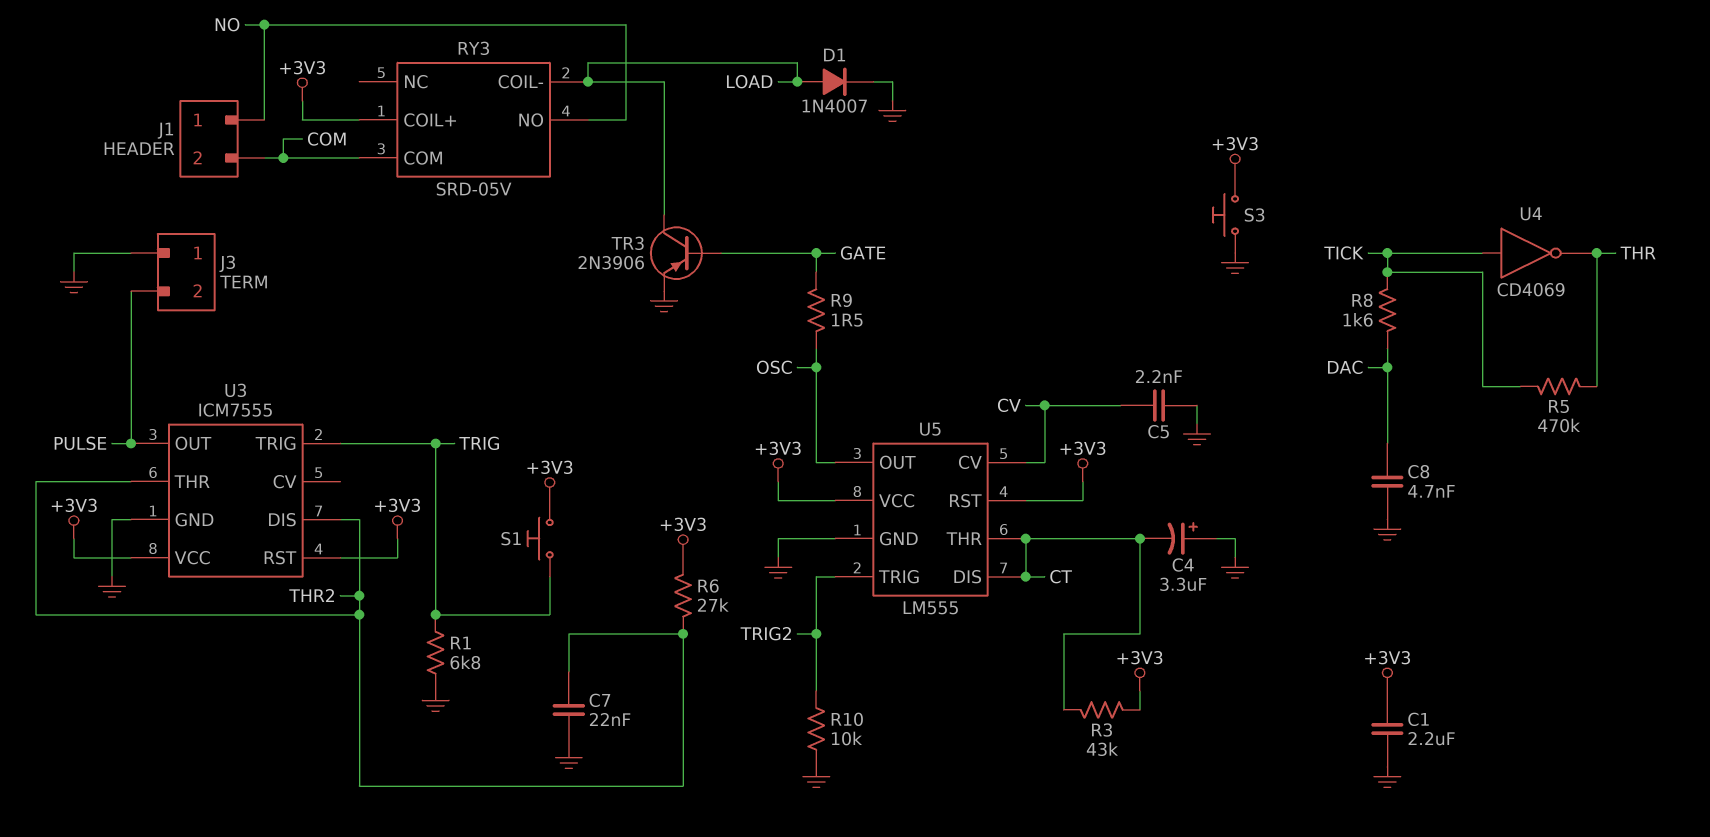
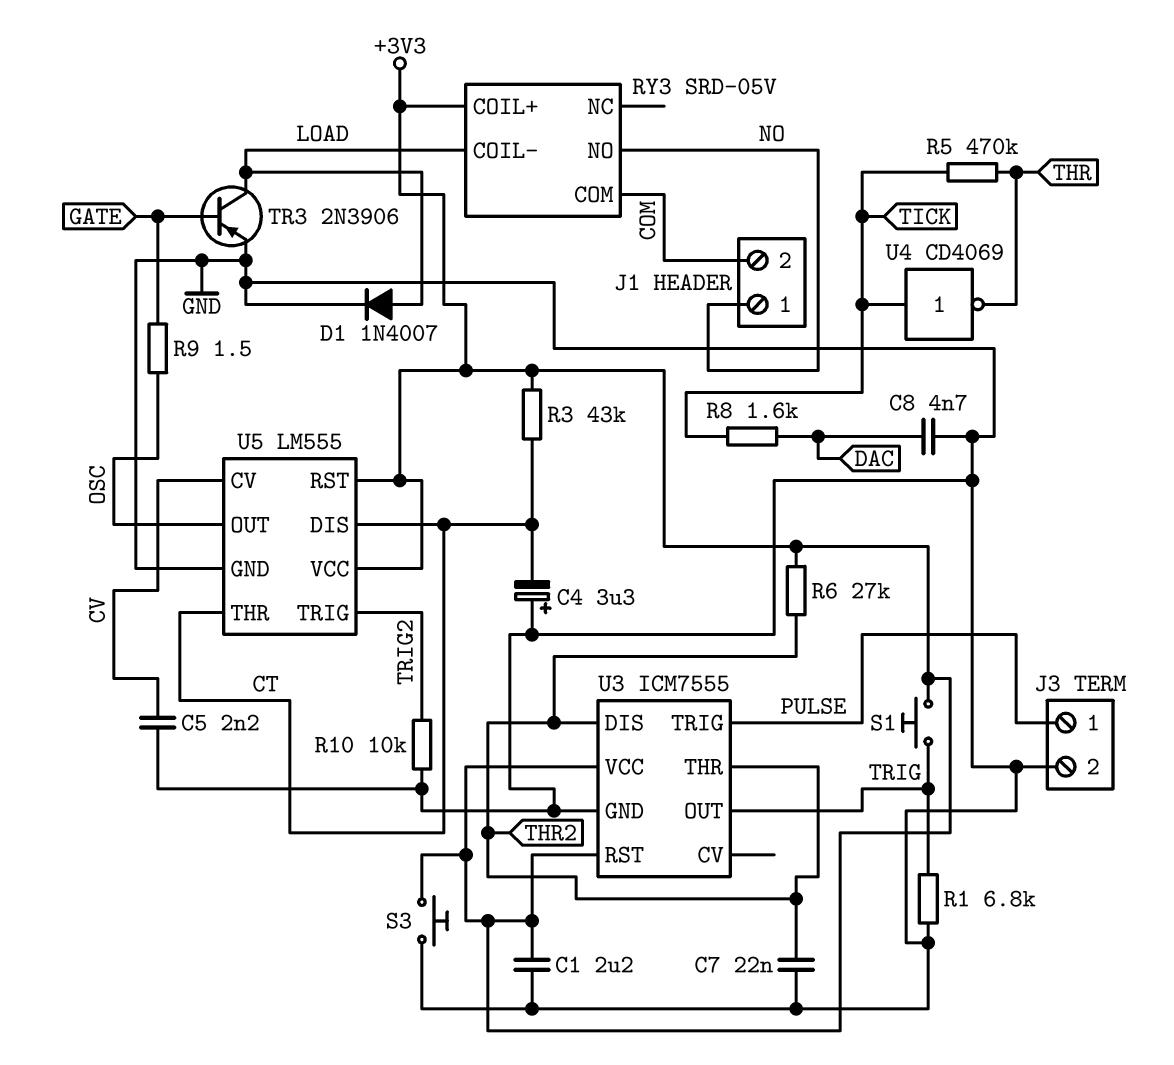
J3 pin 1: GND -> PULSE
J3 pin 2: PULSE -> GND
U3 pin OUT: PULSE -> TRIG
U3 pin TRIG: TRIG -> PULSE

